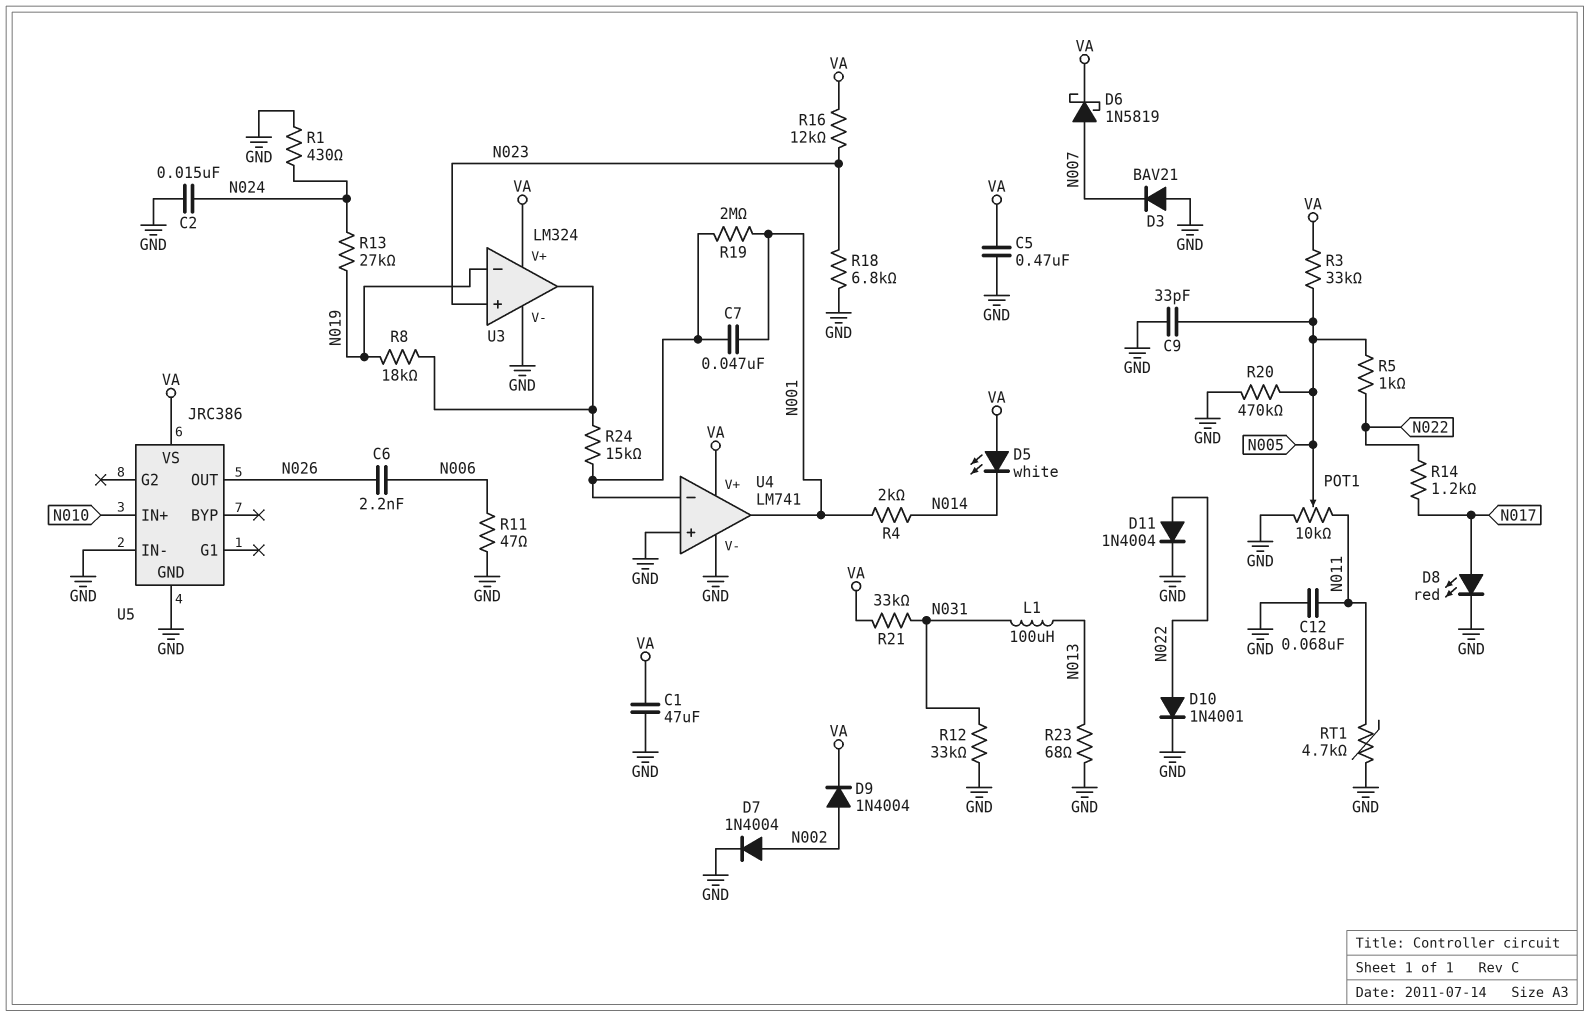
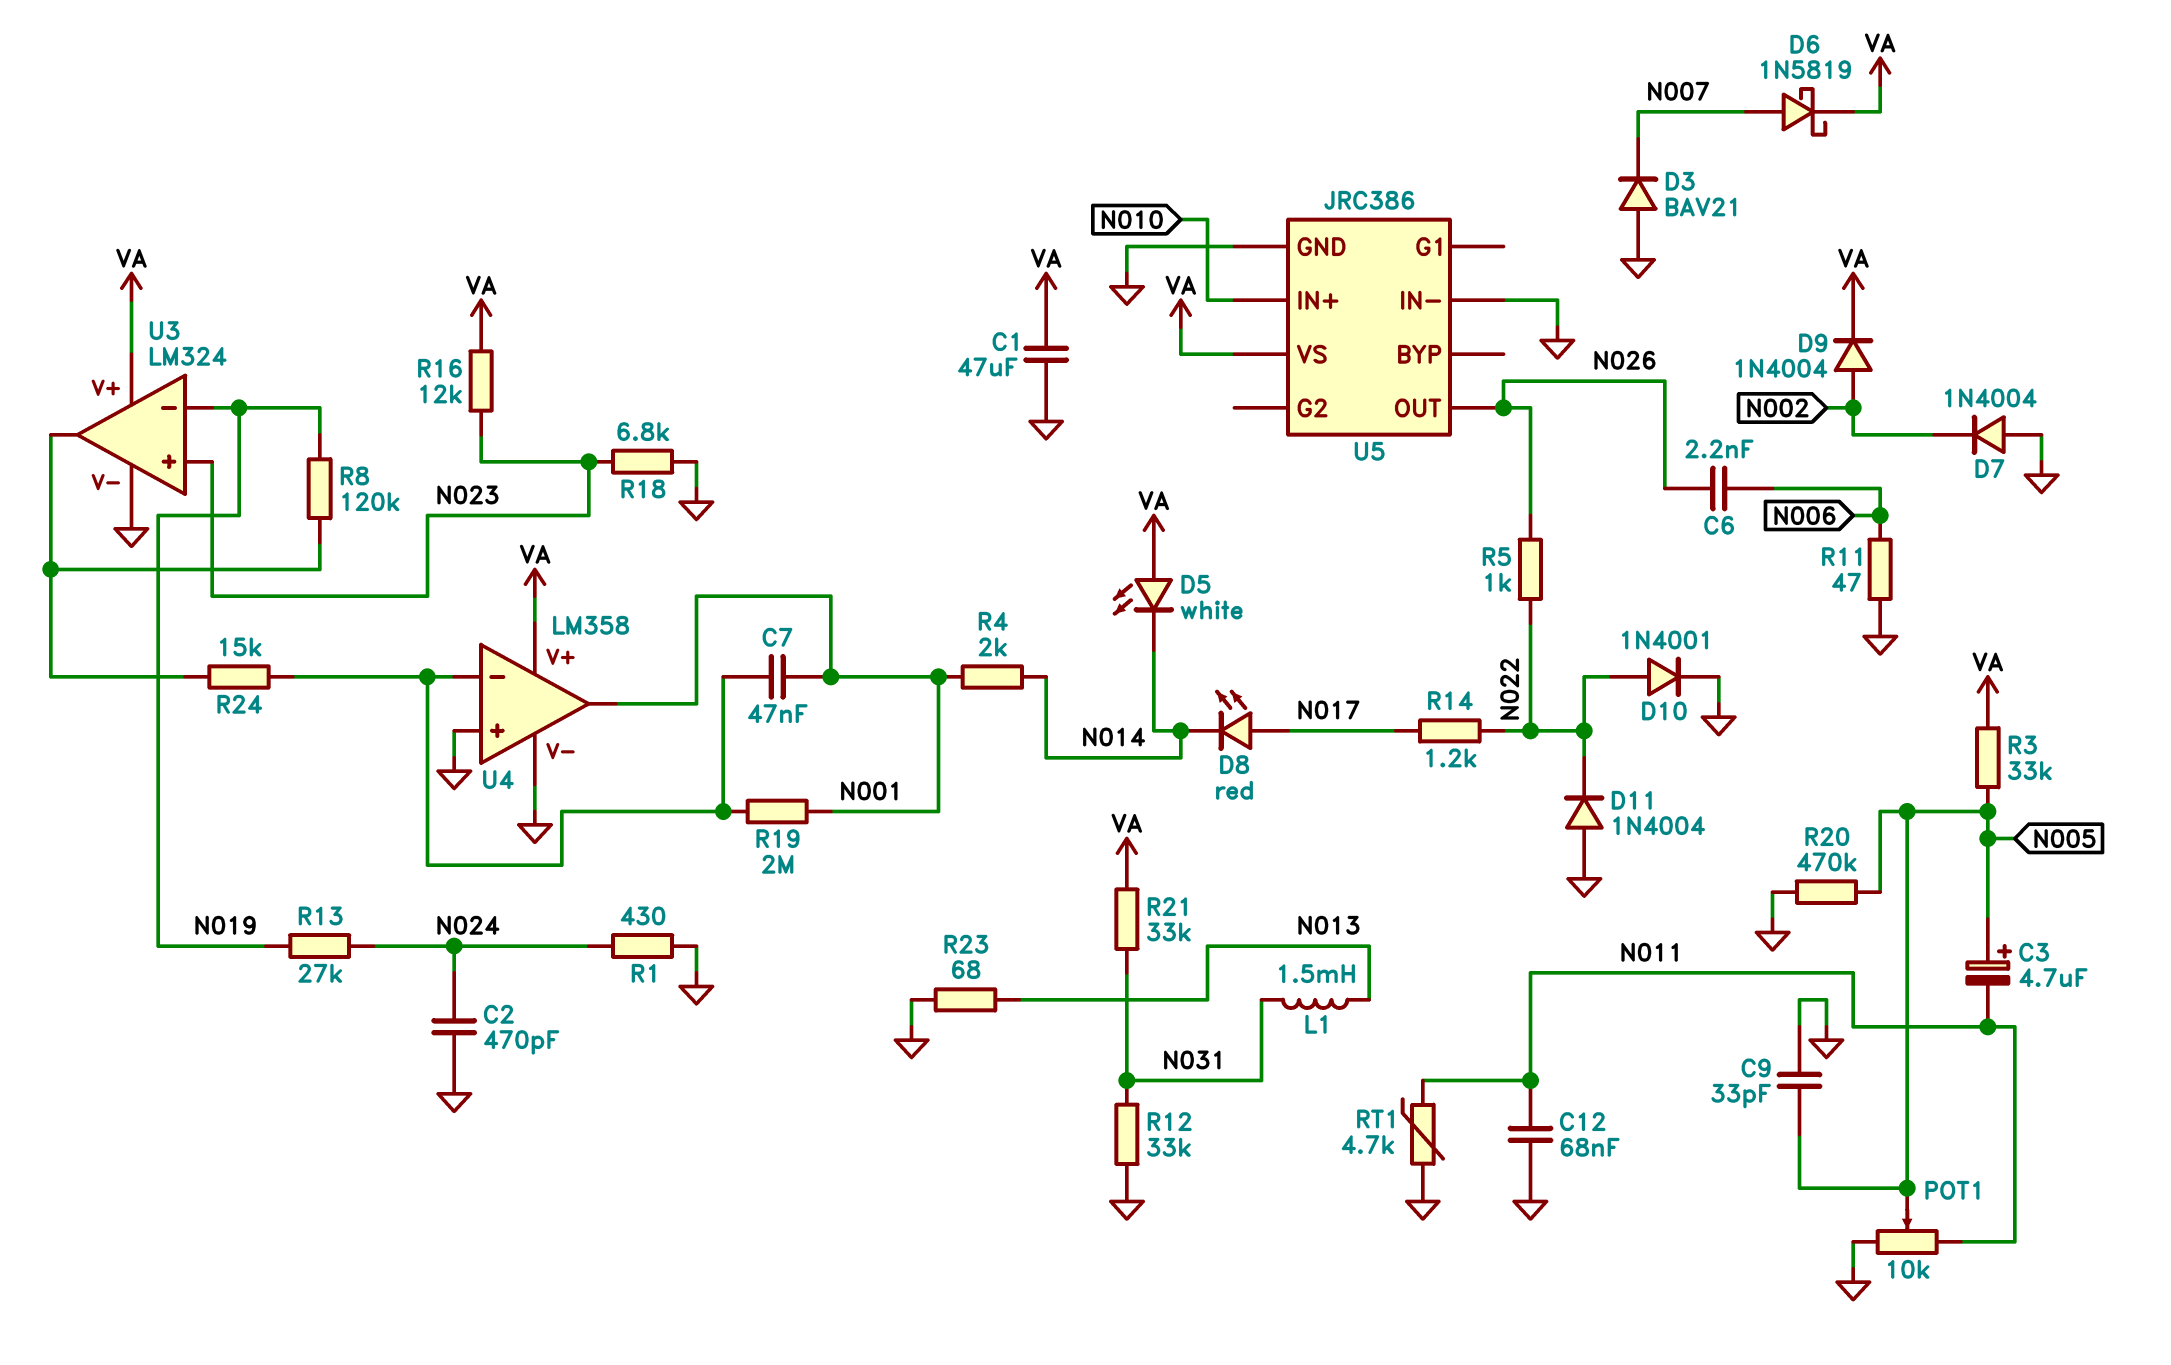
C2: 15nF (GND, N024) -> 470pF (GND, N024)
C3: none -> 4.7uF (plus N005, minus N011)
C5: 470nF (GND, VA) -> none
D7: diode 1N4004 (A N002, K GND) -> diode 1N4004 (A GND, K N002)
D8: LED red (A N017, K GND) -> LED red (A N017, K N014)
D11: diode 1N4004 (A N022, K GND) -> diode 1N4004 (A GND, K N022)
L1: 100uH (N013, N031) -> 1.5mH (N013, N031)
R5: 1k (N005, N022) -> 1k (N022, N026)
R8: 18k (N019, U3/out) -> 120k (N019, U3/out)
U4: LM741 -> LM358

